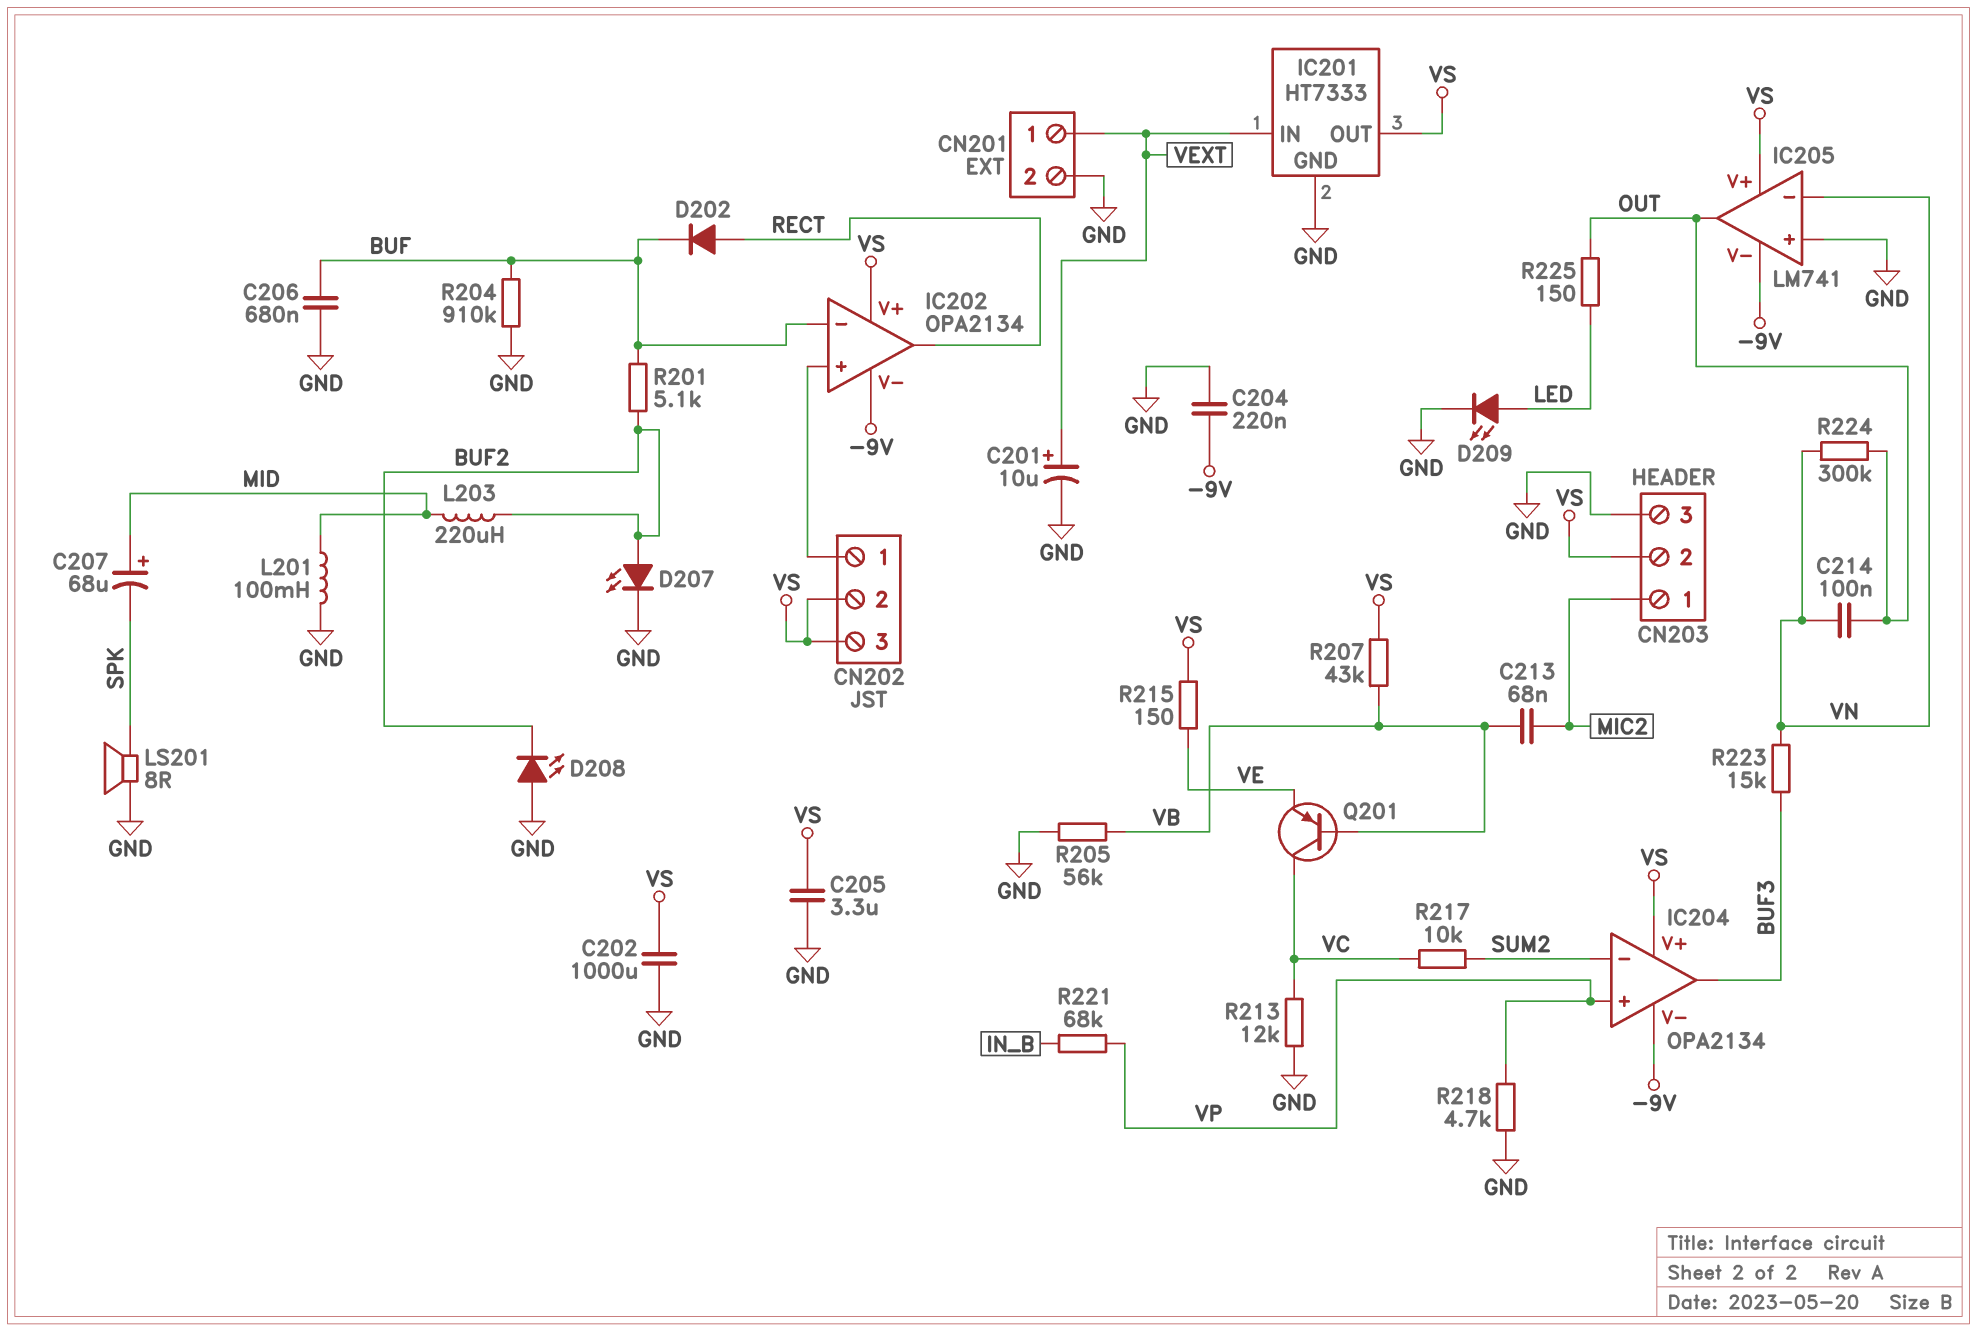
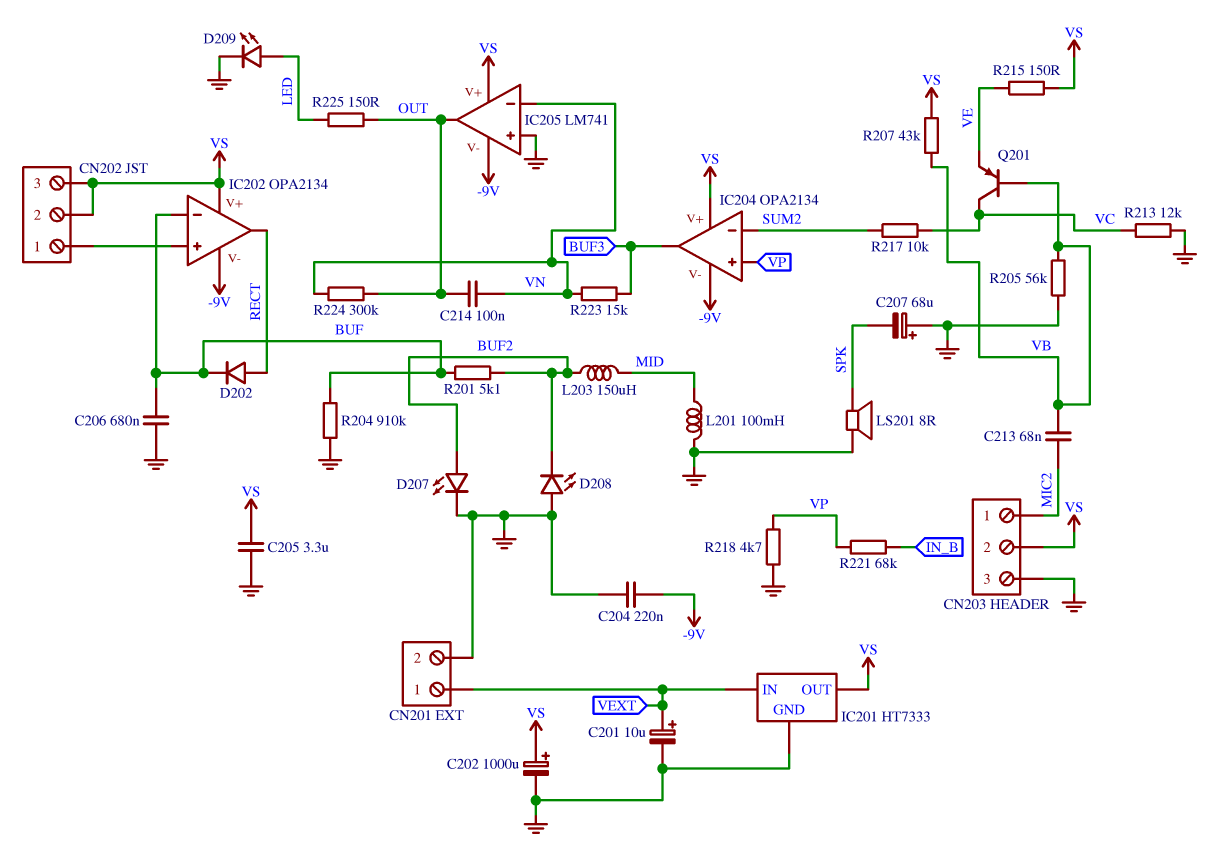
C202: 1000uF (GND, VS) -> 1000uF (plus VS, minus GND)
C207: 68uF (plus MID, minus SPK) -> 68uF (plus GND, minus SPK)
L203: 220uH (BUF2, MID) -> 150uH (BUF2, MID)

